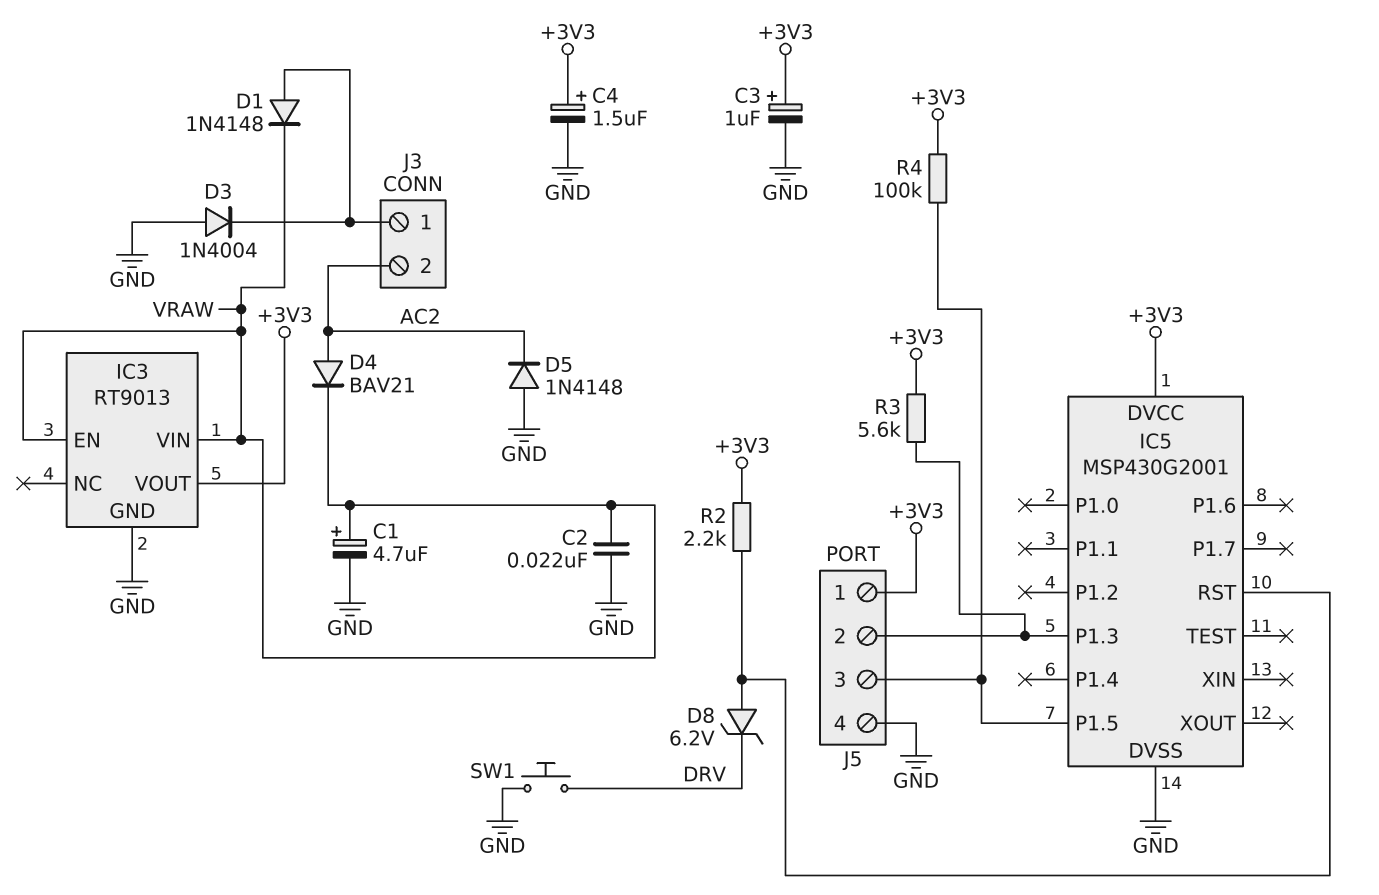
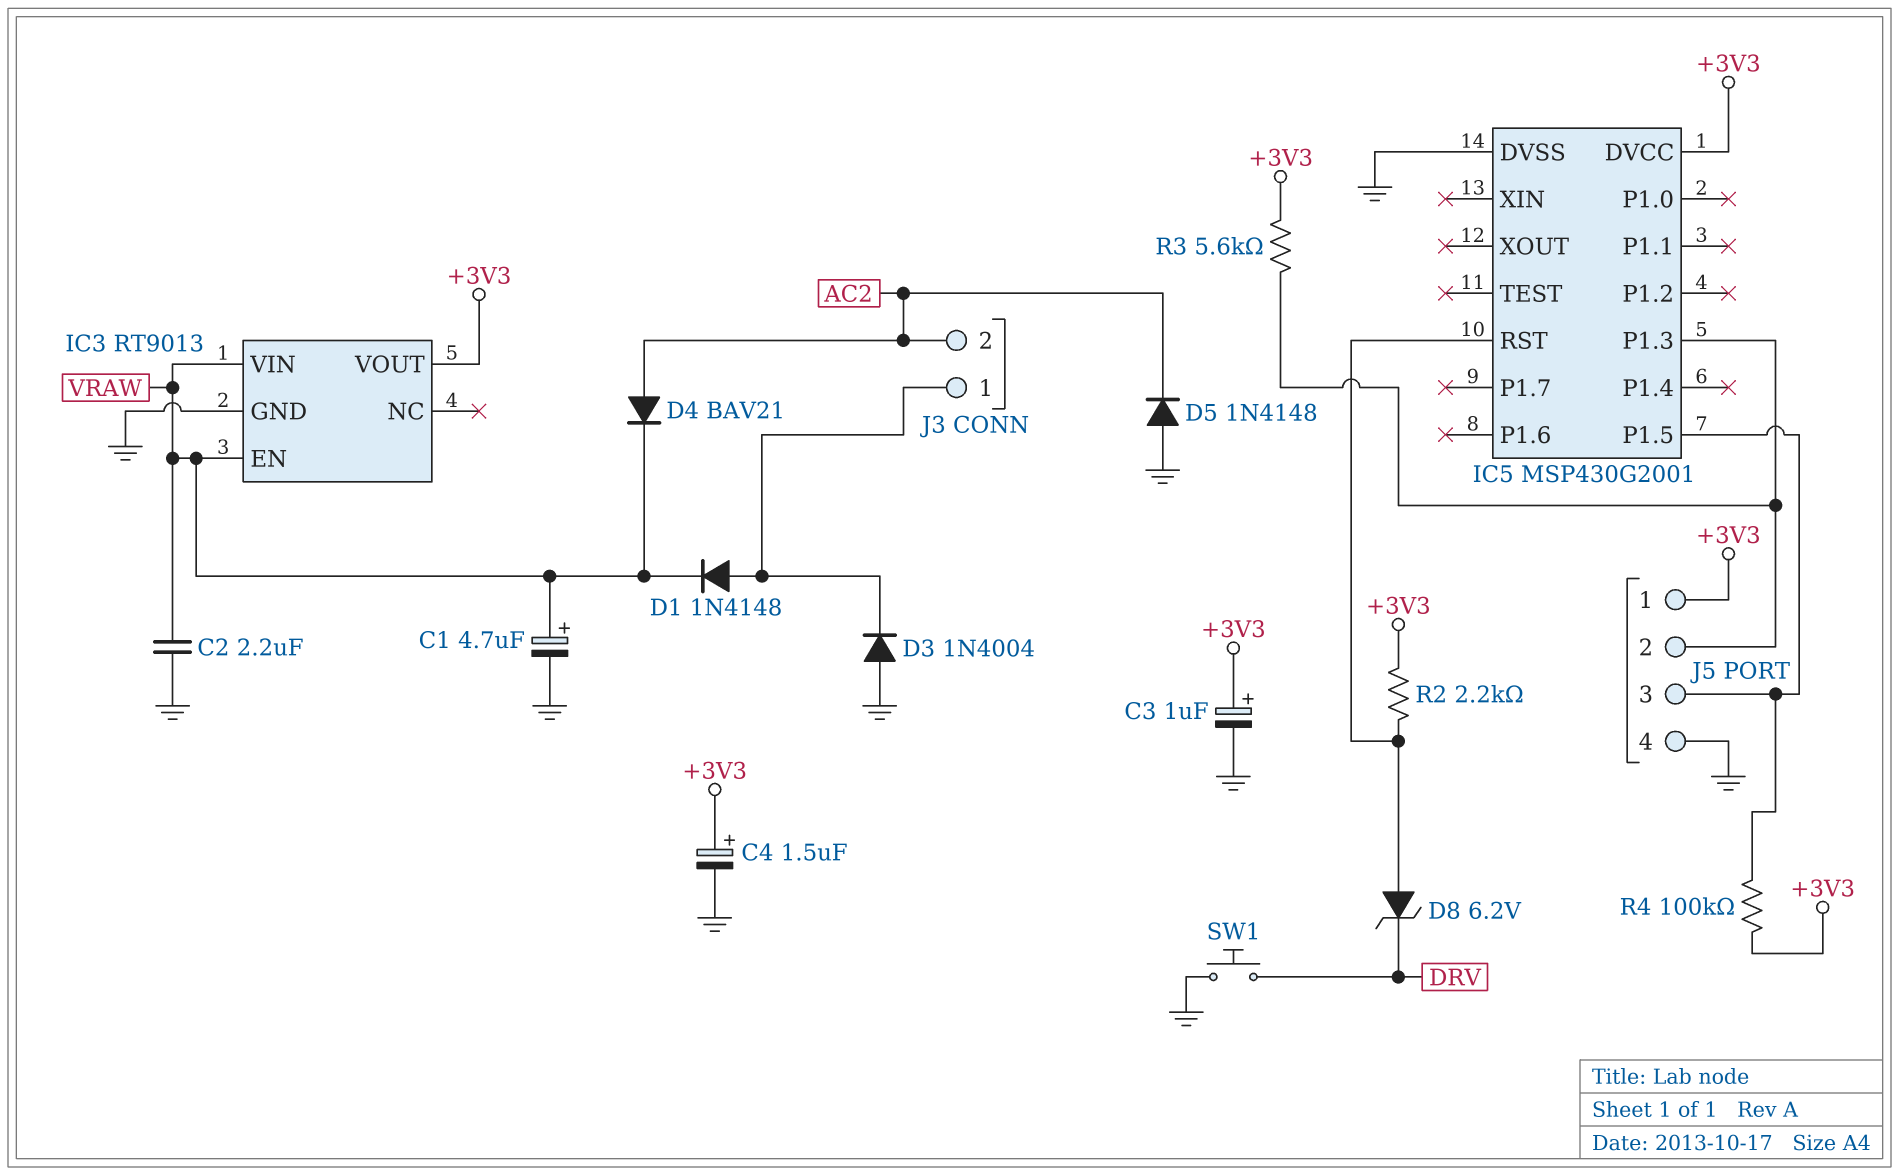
C2: 22nF (GND, VRAW) -> 2.2uF (GND, VRAW)

